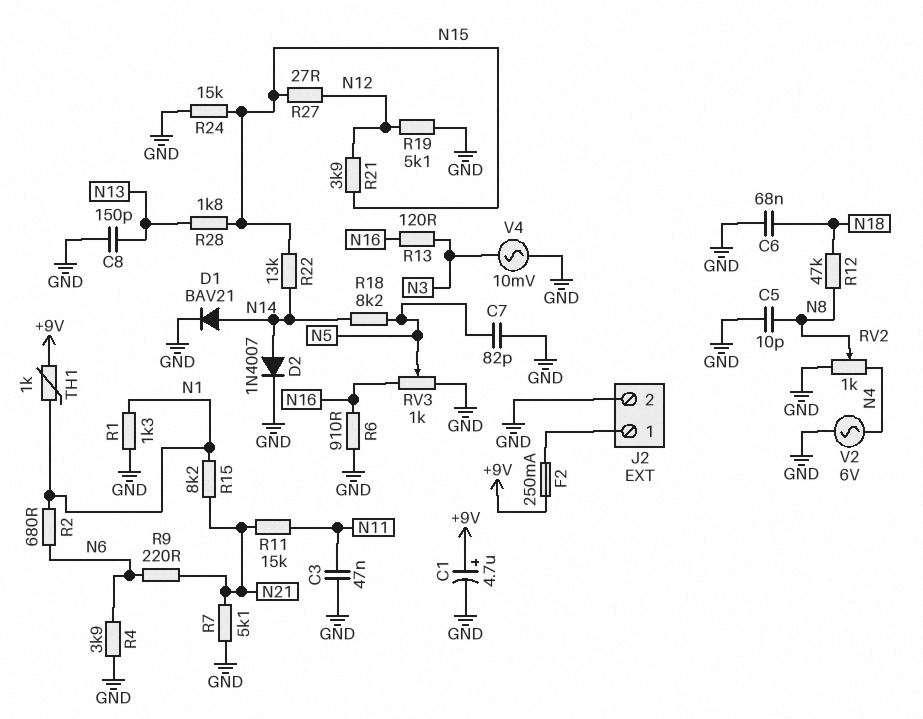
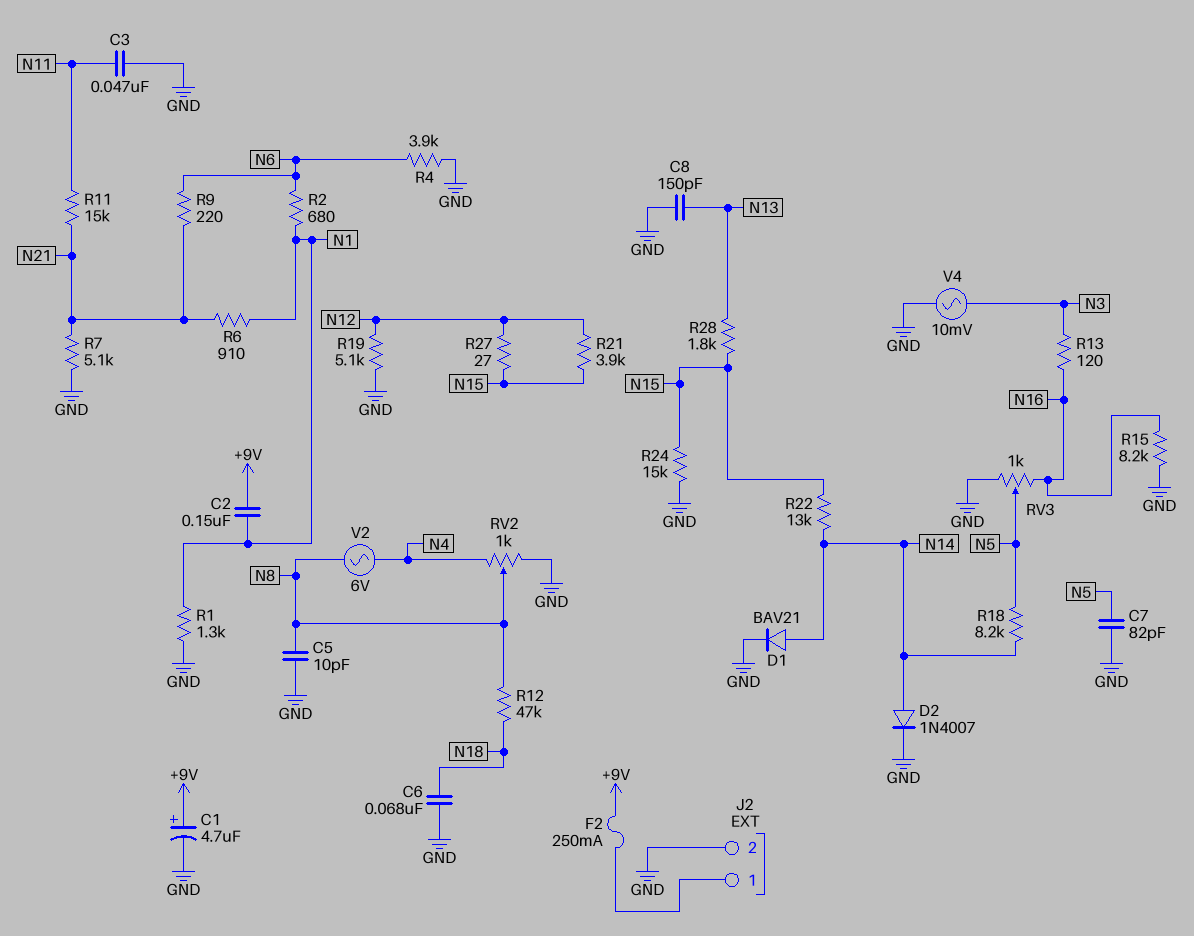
C2: none -> 150nF (+9V, N1)
R6: 910 (GND, N16) -> 910 (N1, N21)
R15: 8.2k (N1, N21) -> 8.2k (GND, N16)
TH1: 1k (+9V, N1) -> none
V2: AC 6V (GND, N4) -> AC 6V (N4, N8)

